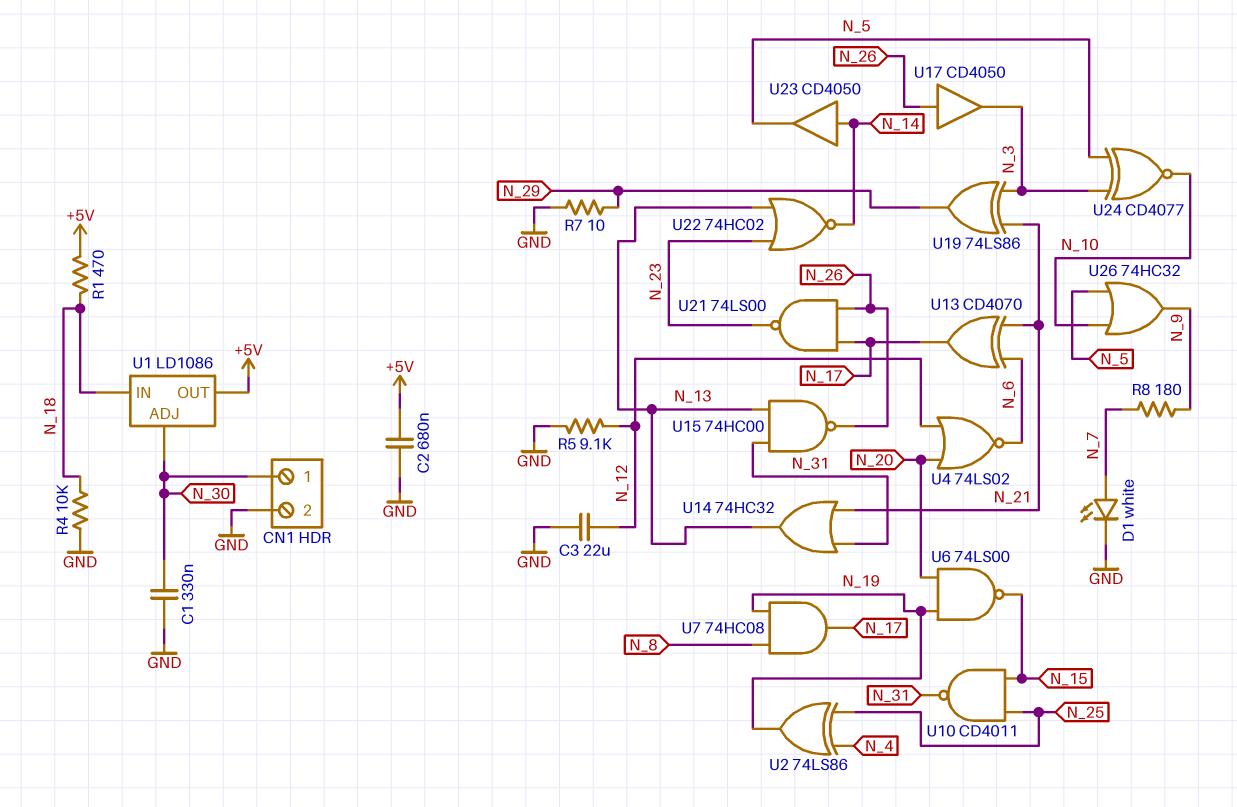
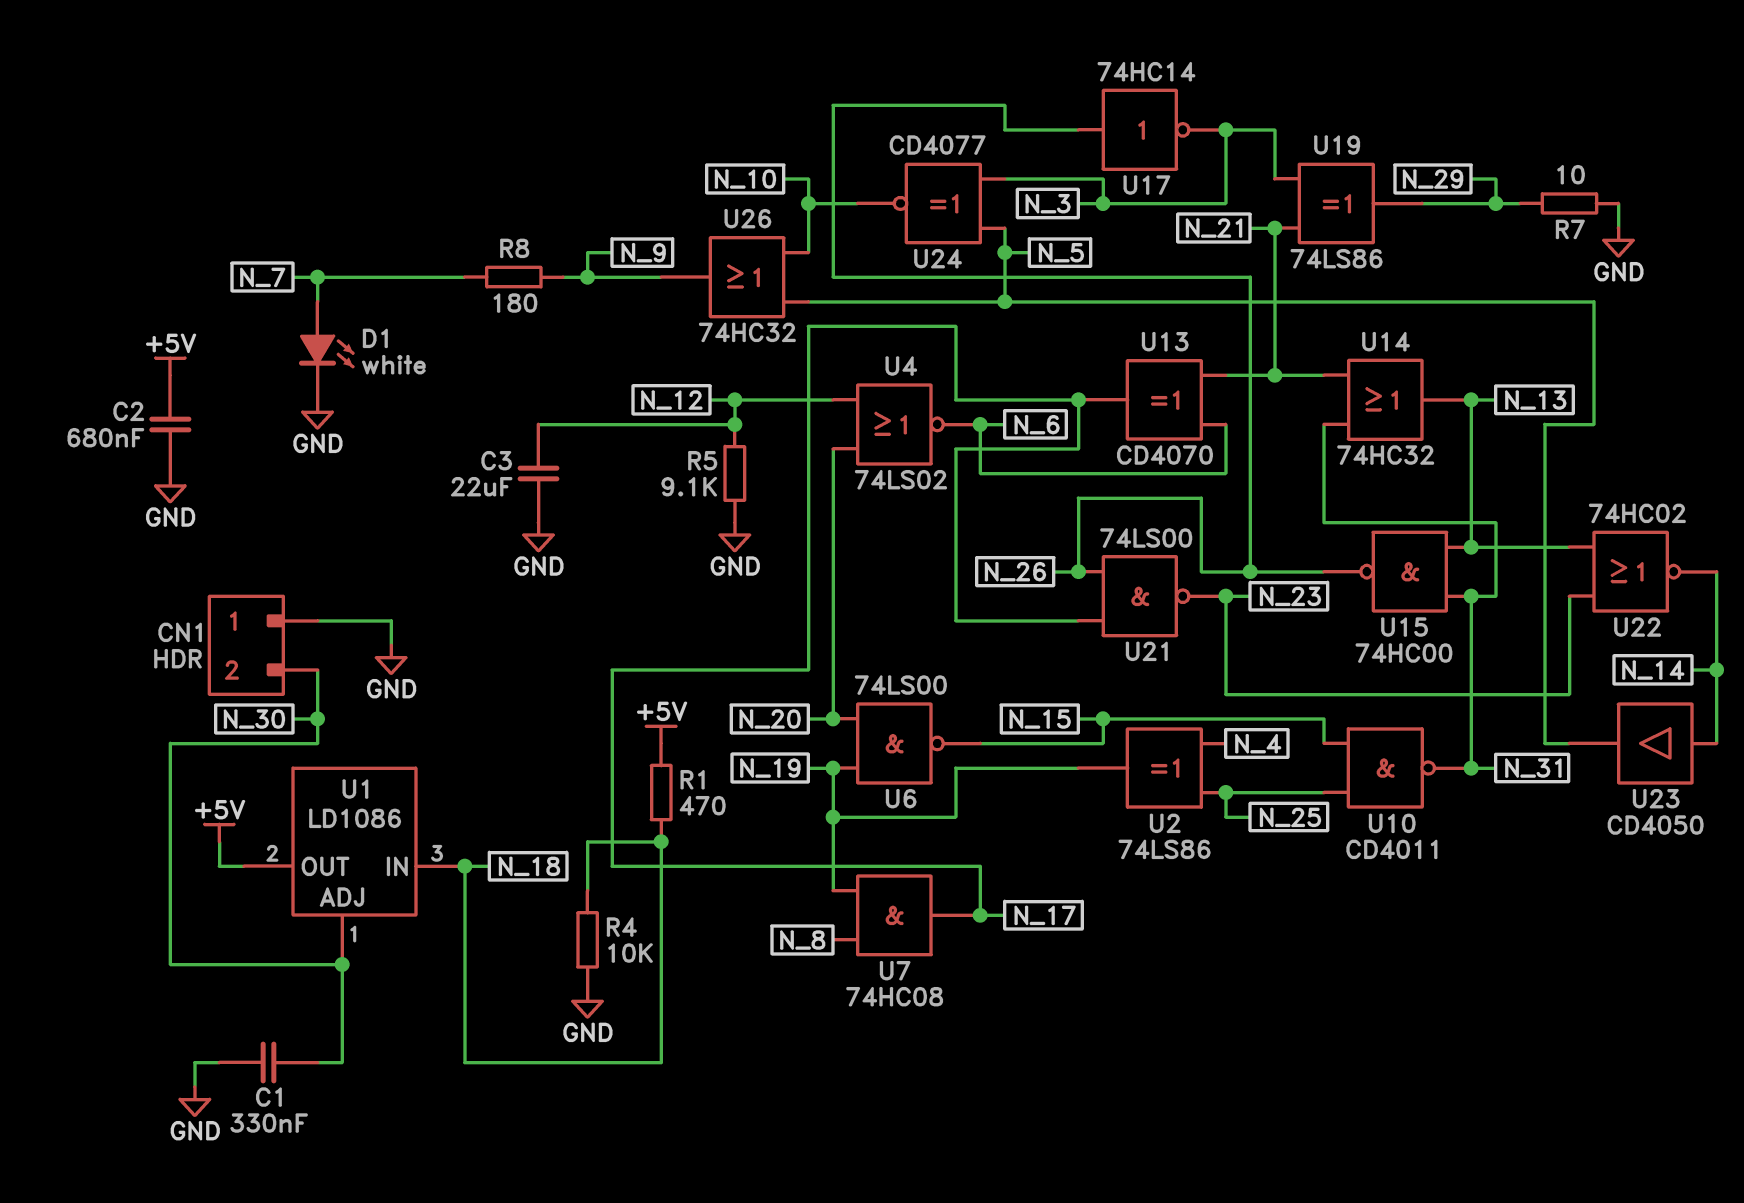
CN1 pin 1: N_30 -> GND
CN1 pin 2: GND -> N_30
U17: buffer CD4050 (in N_26, out N_3) -> NOT 74HC14 (in N_26, out N_3)

